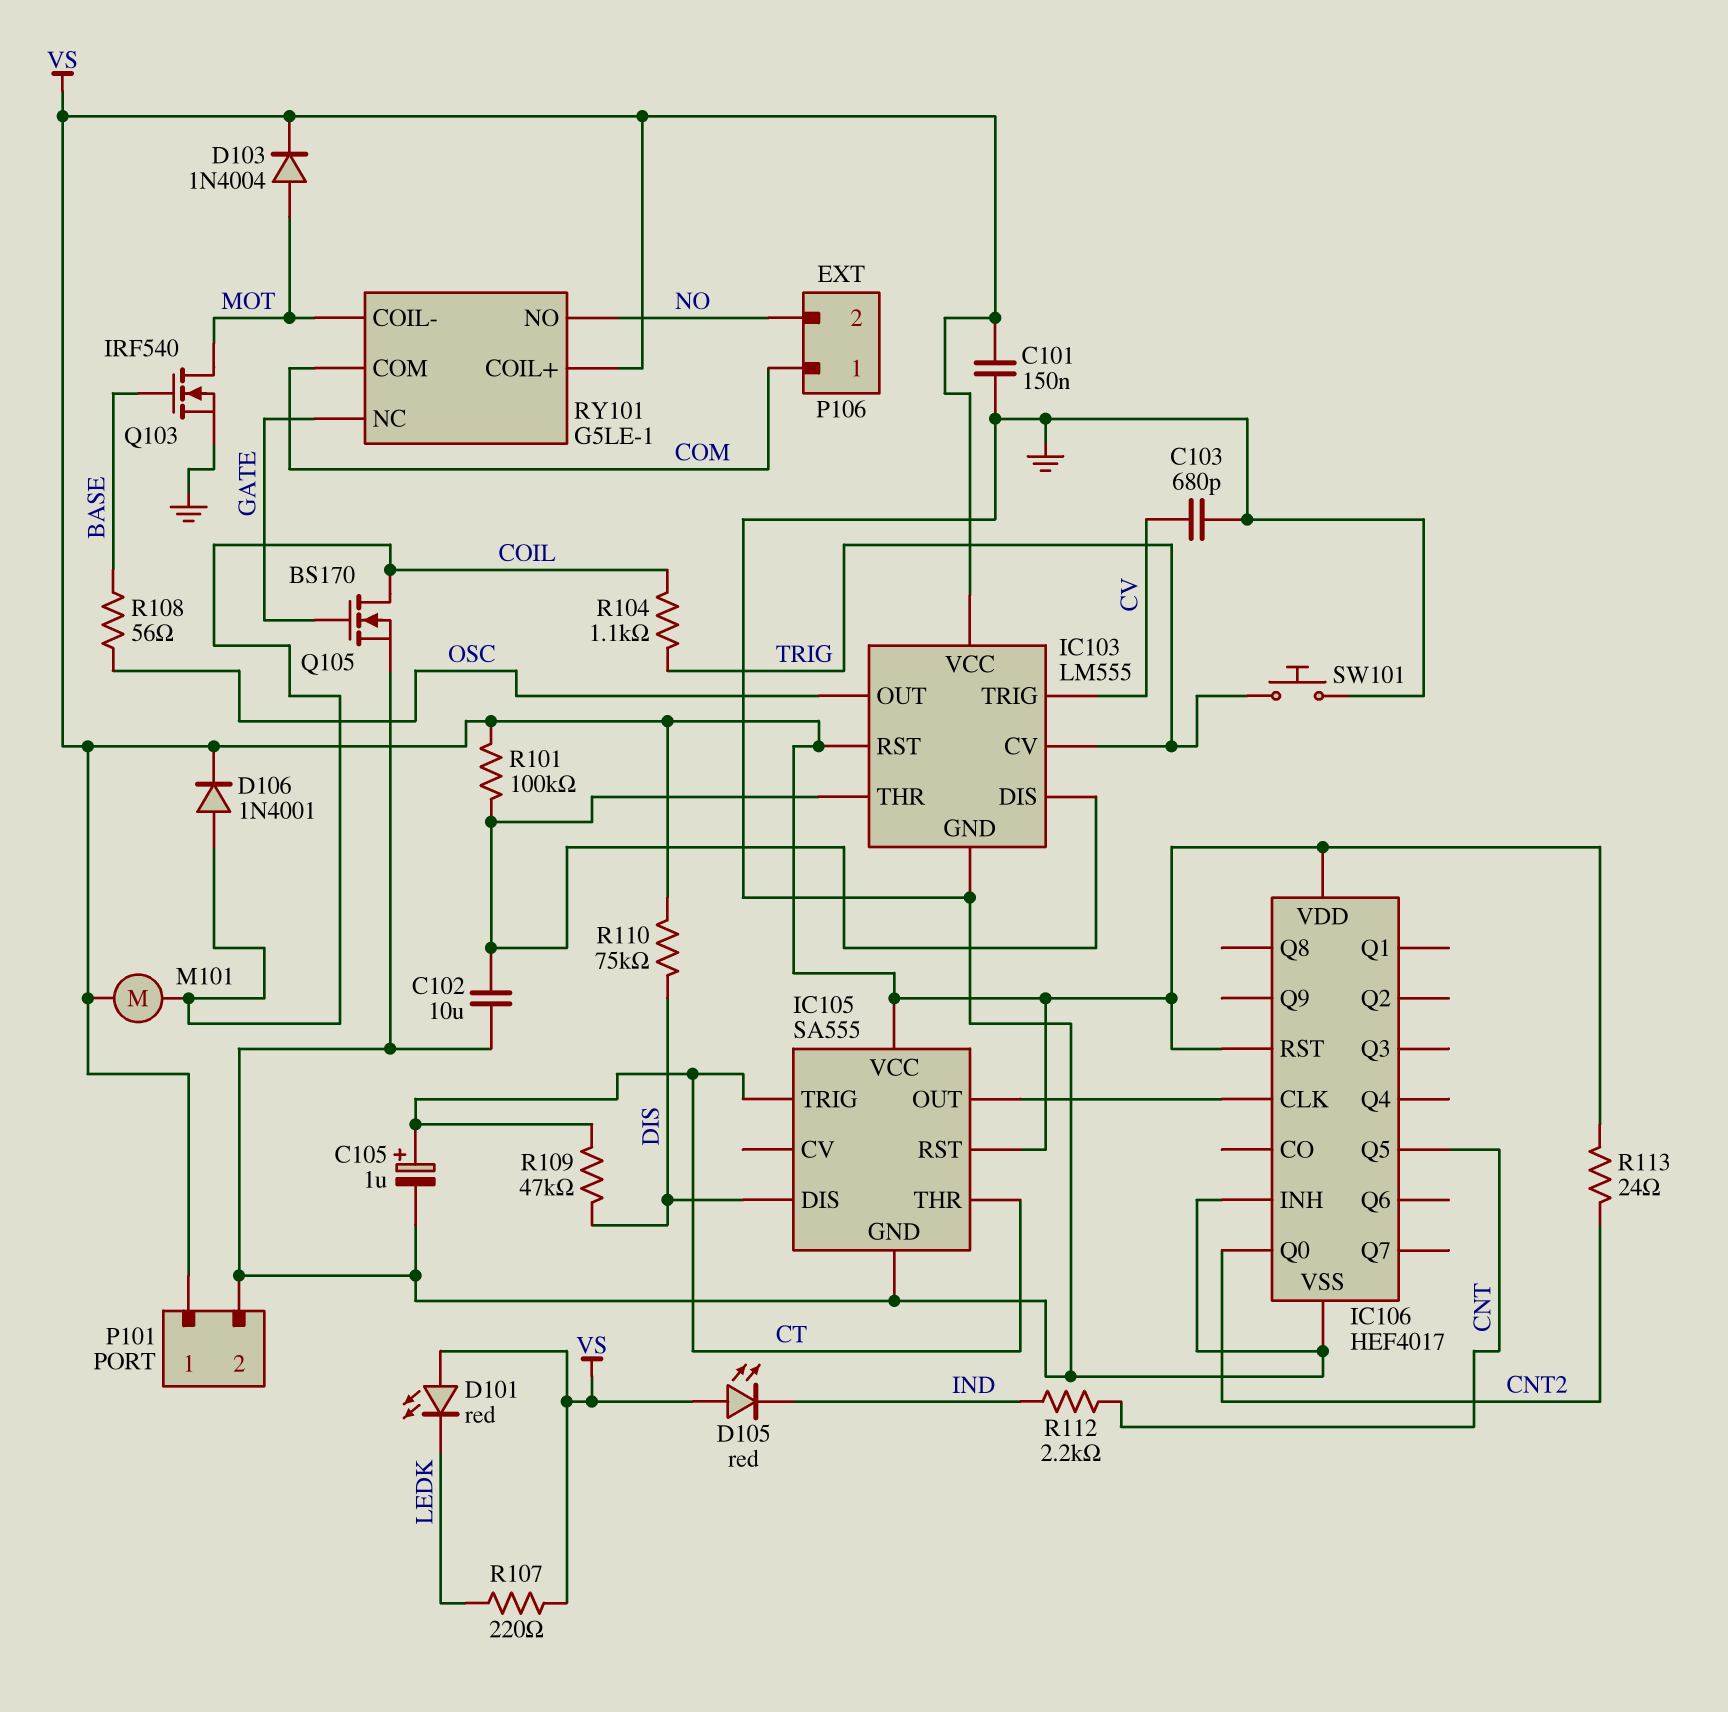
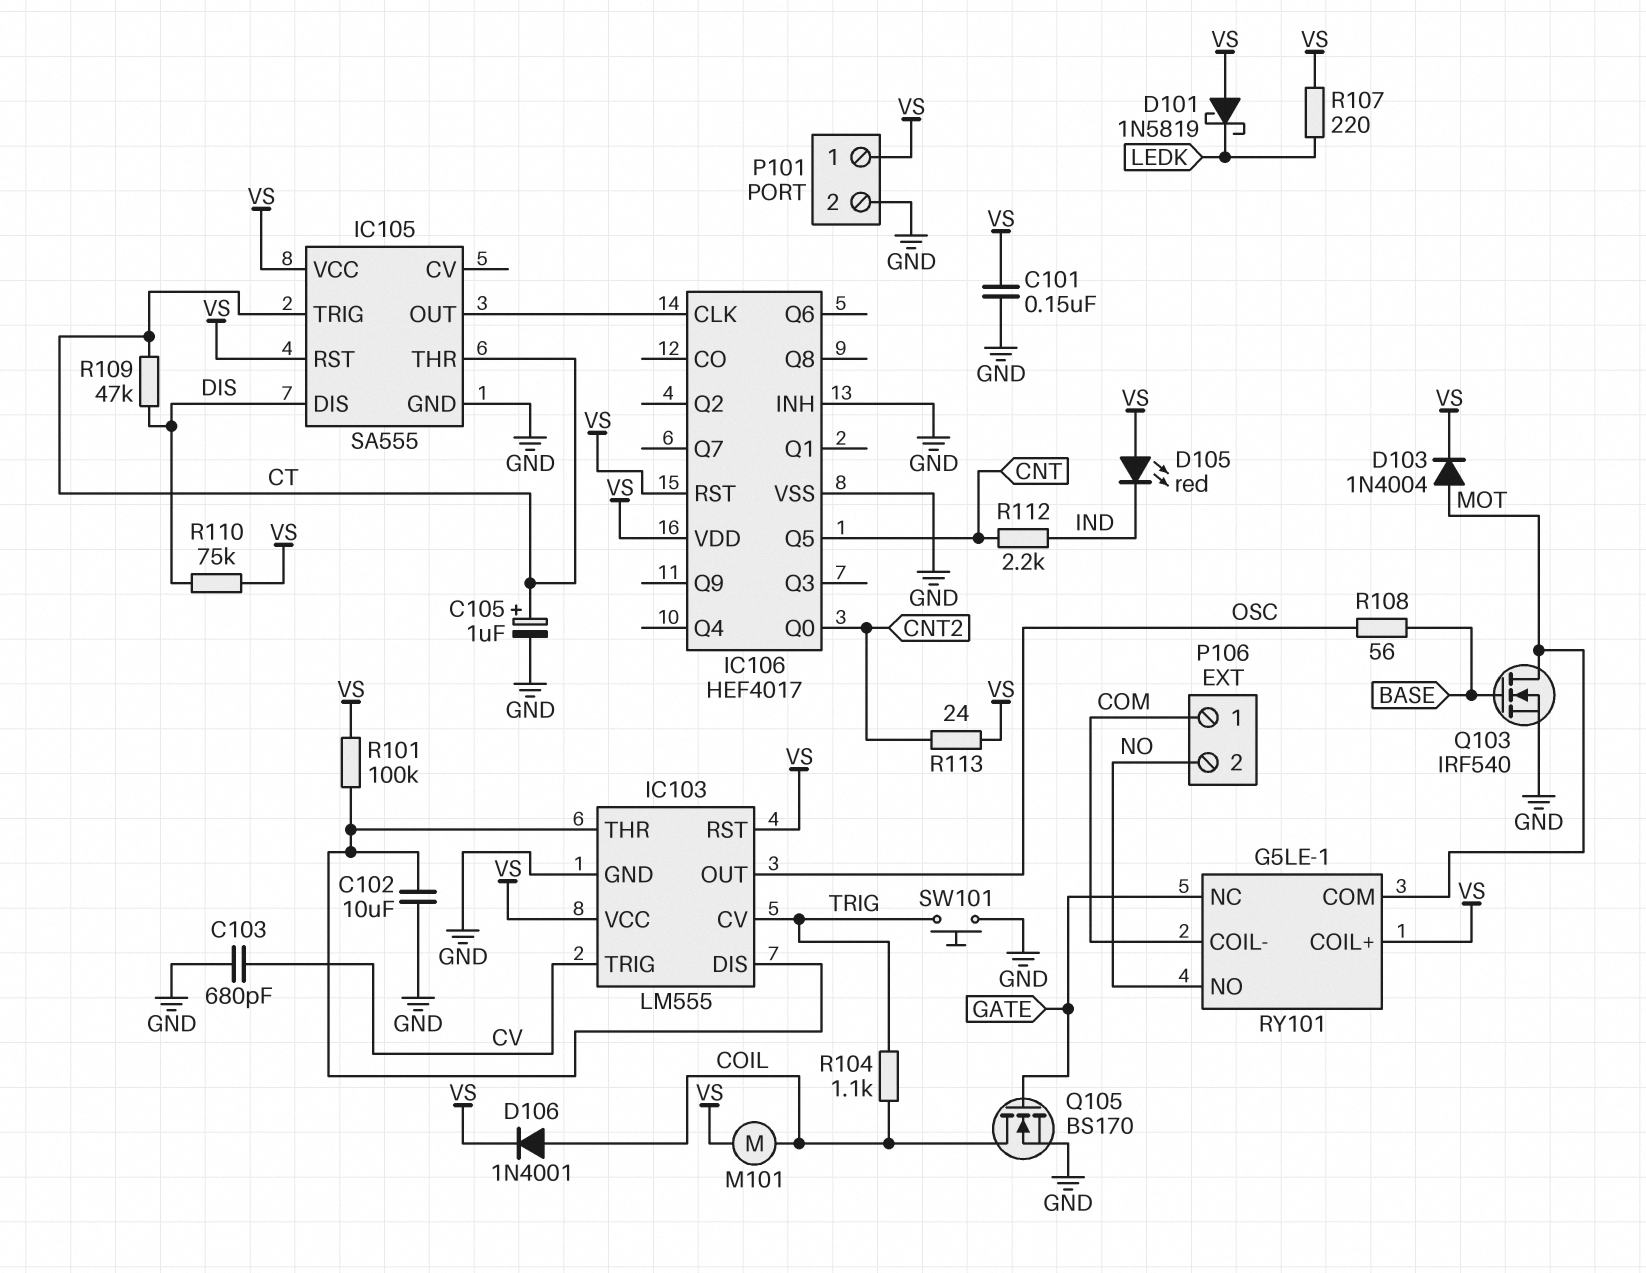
D101: LED red (A VS, K LEDK) -> schottky 1N5819 (A VS, K LEDK)
RY101 pin COIL-: MOT -> COM
RY101 pin COM: COM -> MOT

